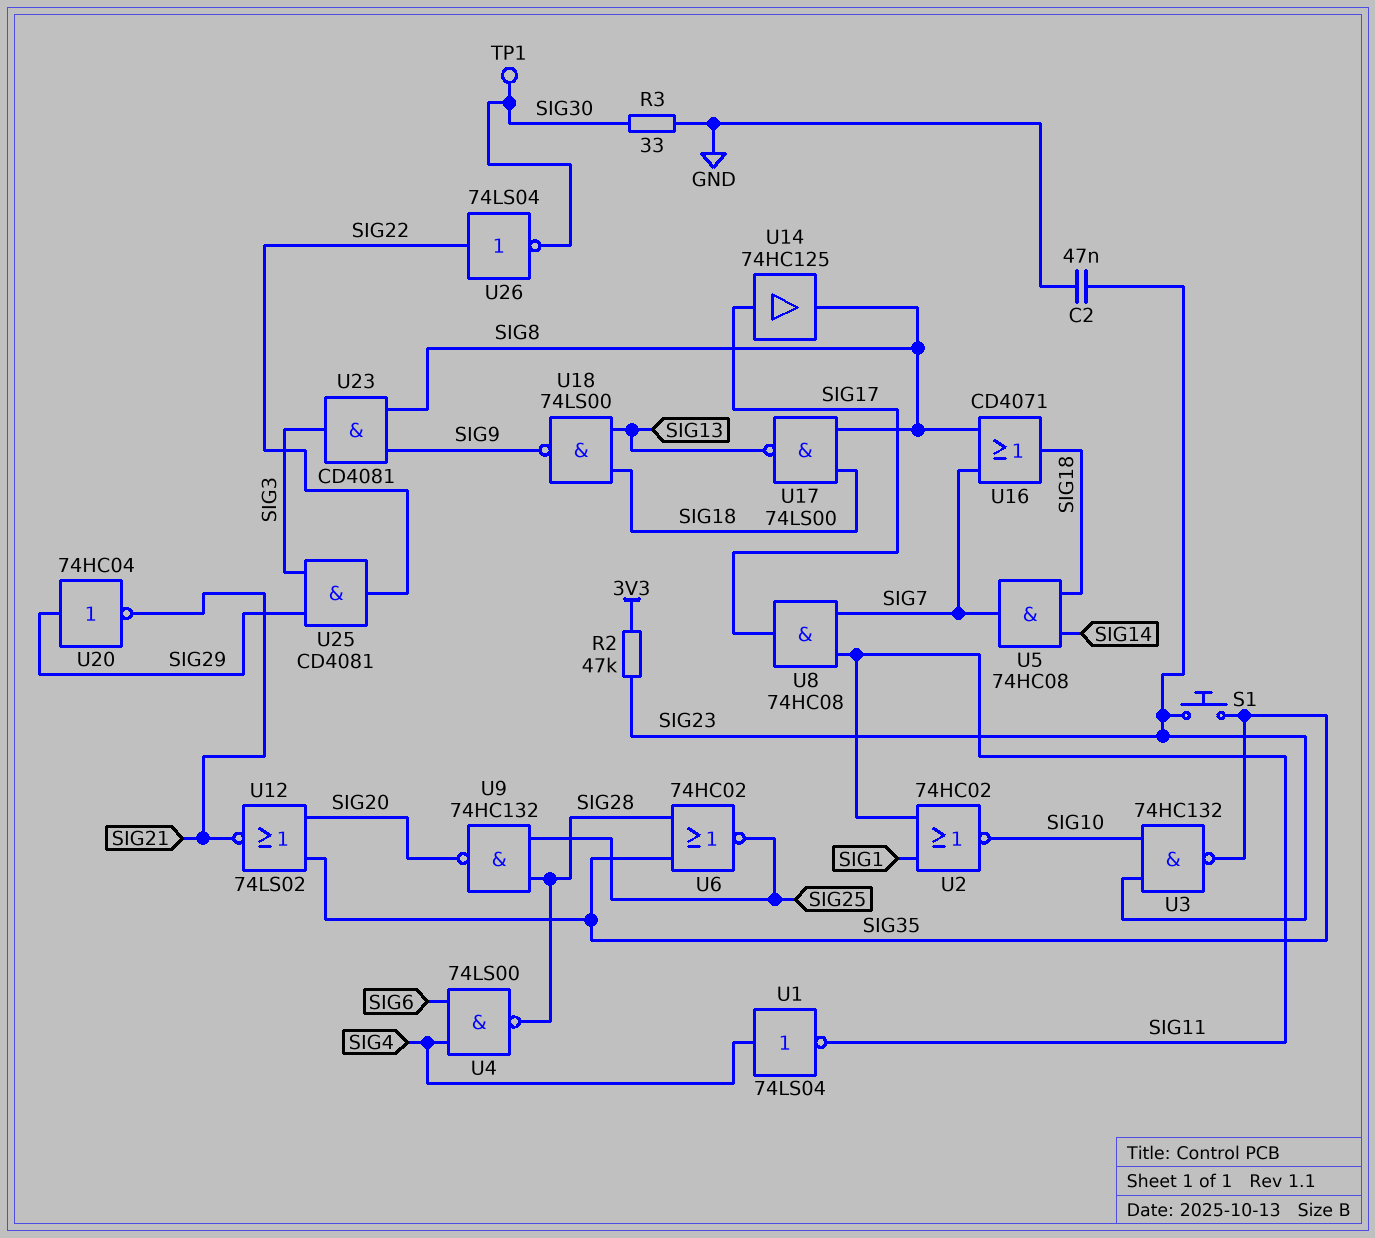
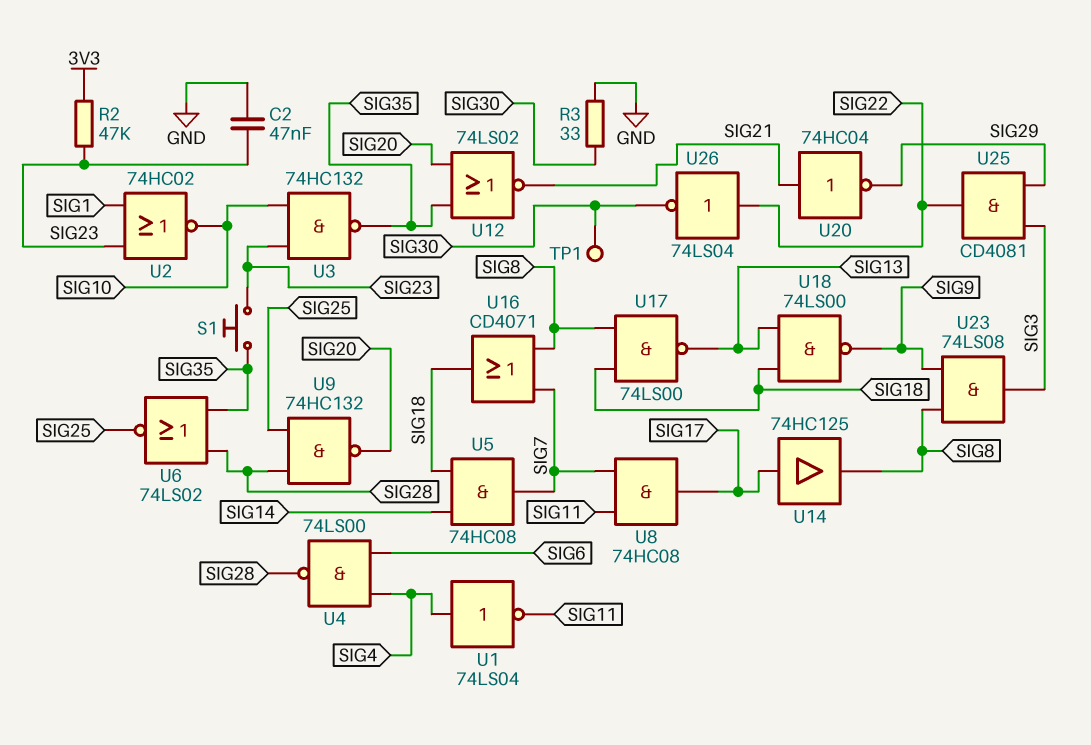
U2: NOR 74HC02 (in SIG1, in SIG11, out SIG10) -> NOR 74HC02 (in SIG1, in SIG23, out SIG10)
U6: NOR 74HC02 (in SIG28, in SIG35, out SIG25) -> NOR 74LS02 (in SIG28, in SIG35, out SIG25)
U20: NOT 74HC04 (in SIG29, out SIG21) -> NOT 74HC04 (in SIG21, out SIG29)
U23: AND CD4081 (in SIG8, in SIG9, out SIG3) -> AND 74LS08 (in SIG8, in SIG9, out SIG3)

